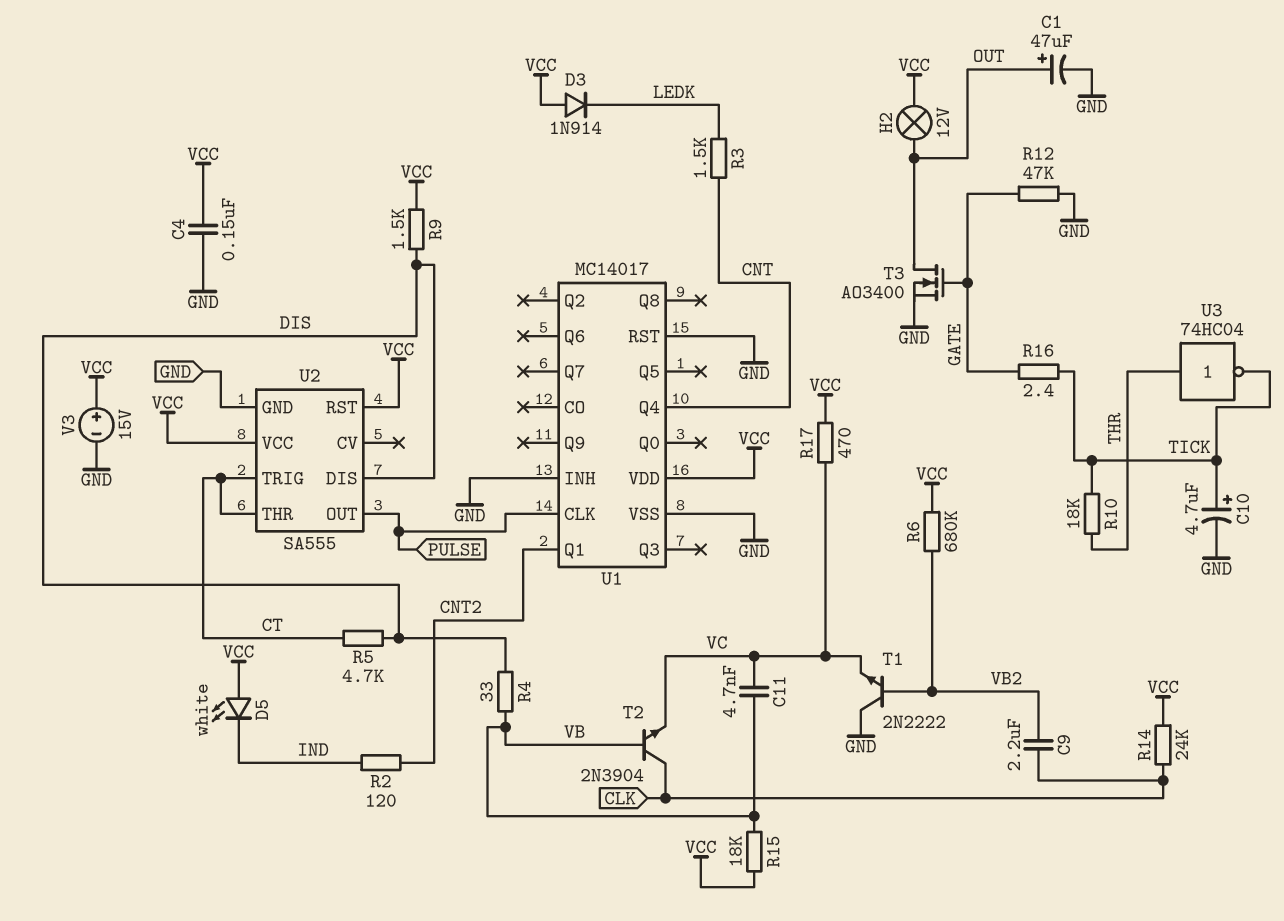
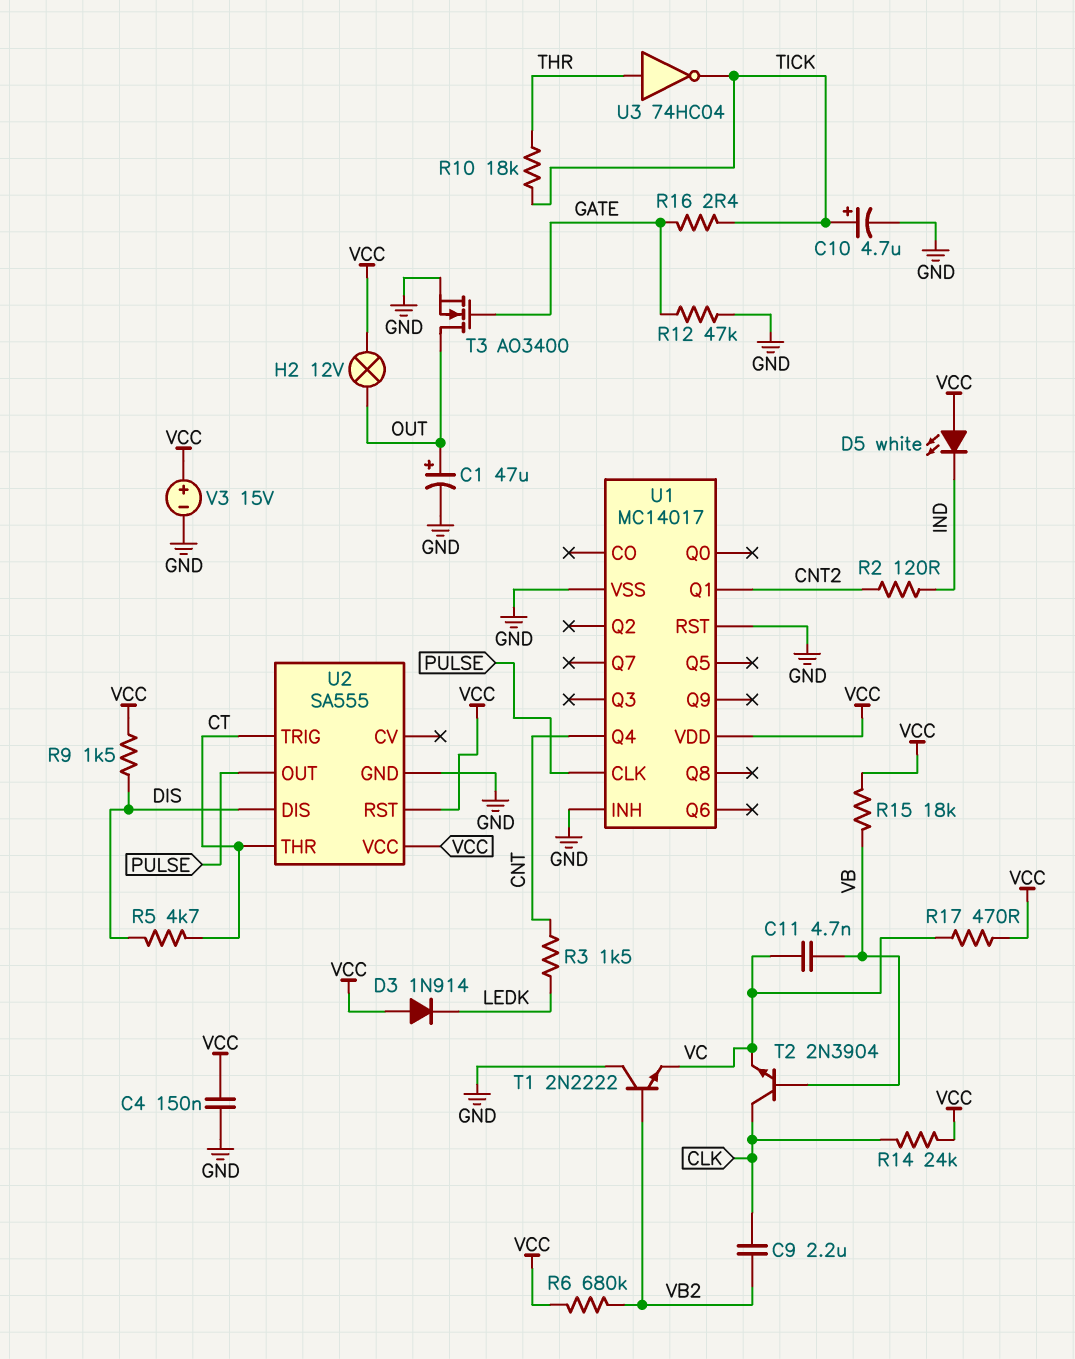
R4: 33 (DIS, VB) -> none

